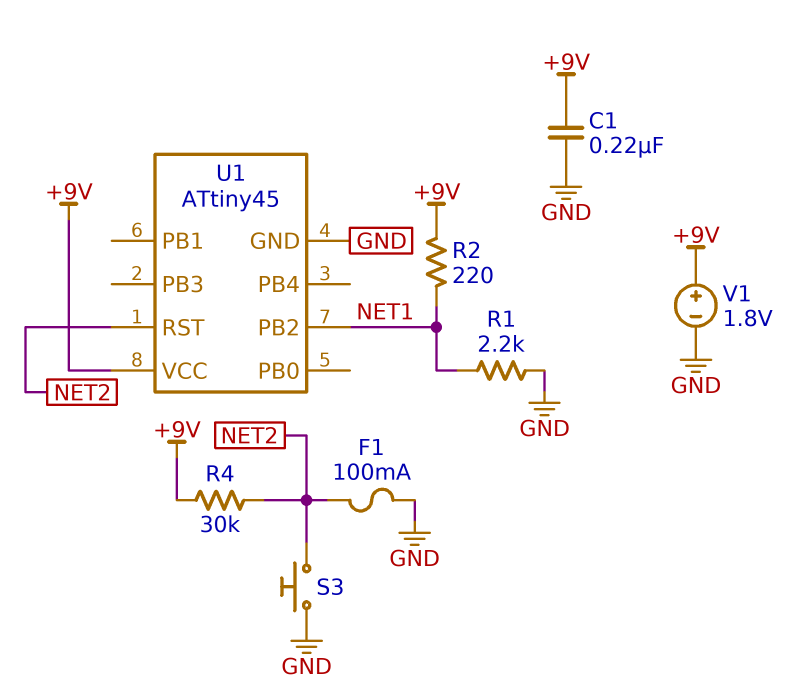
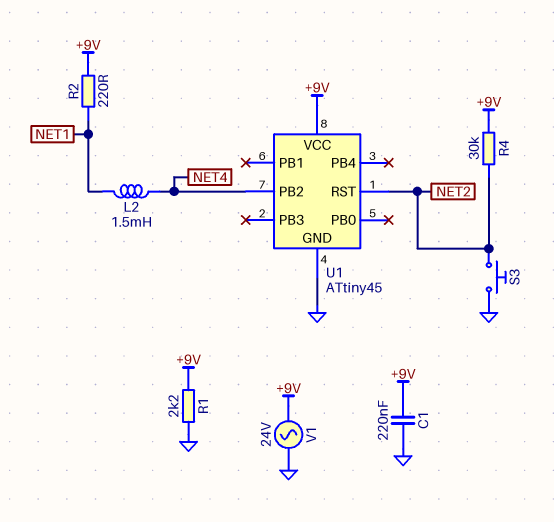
F1: 100mA (GND, NET2) -> none
L2: none -> 1.5mH (NET1, NET4)
R1: 2.2k (GND, NET1) -> 2.2k (+9V, GND)
U1 pin PB2: NET1 -> NET4
V1: 1.8V (plus +9V, minus GND) -> AC 24V (+9V, GND)

